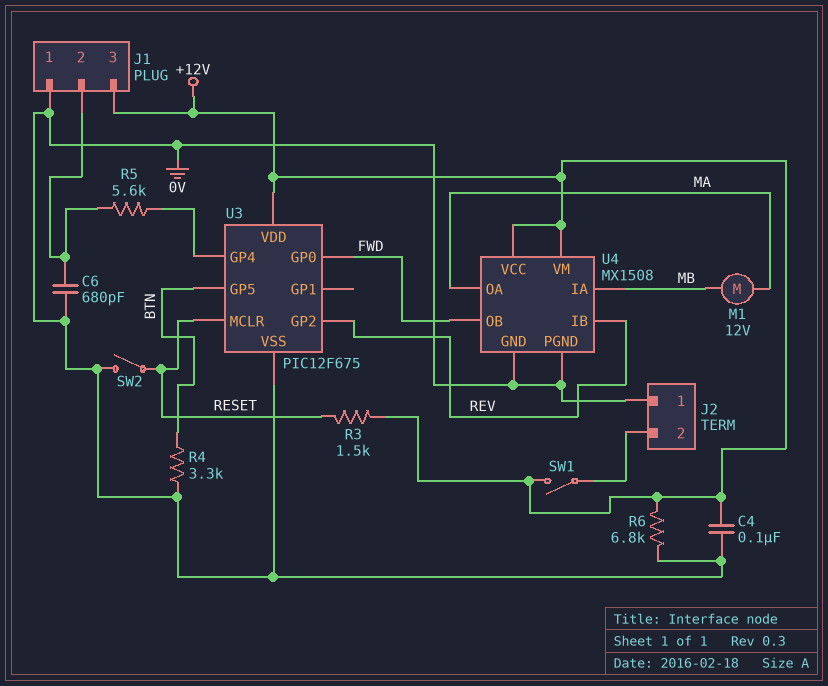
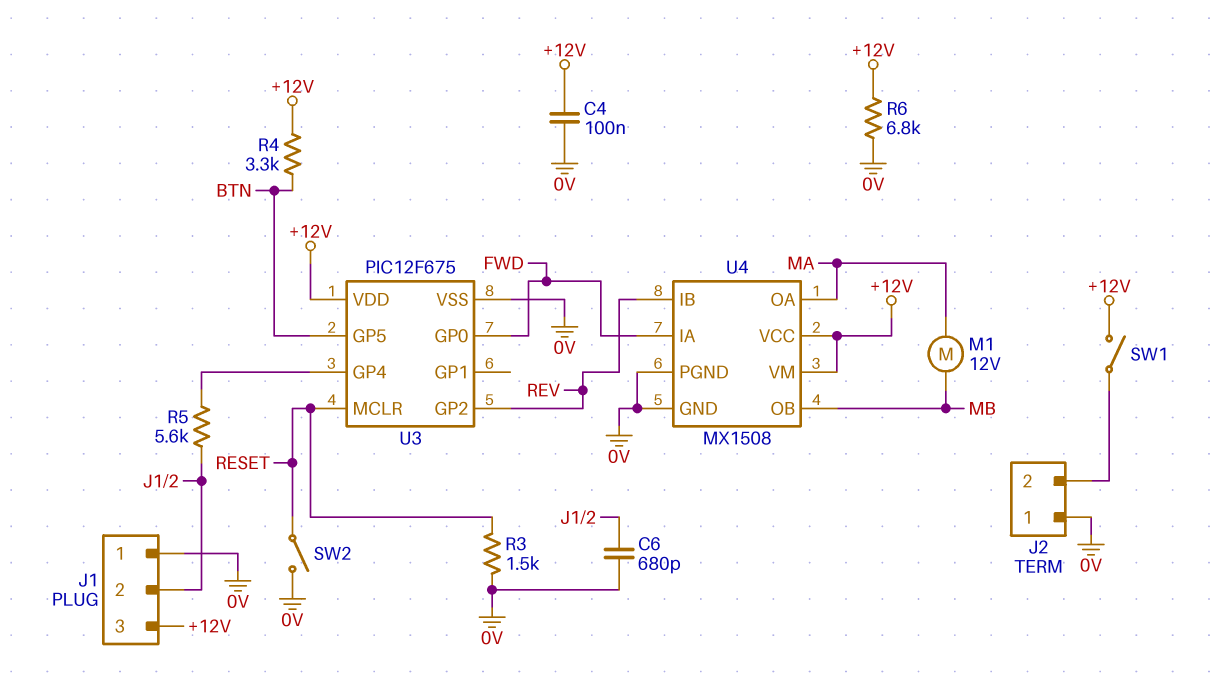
R3: 1.5k (+12V, RESET) -> 1.5k (0V, RESET)
R4: 3.3k (0V, BTN) -> 3.3k (+12V, BTN)
U4 pin IA: MB -> FWD
U4 pin OB: FWD -> MB

